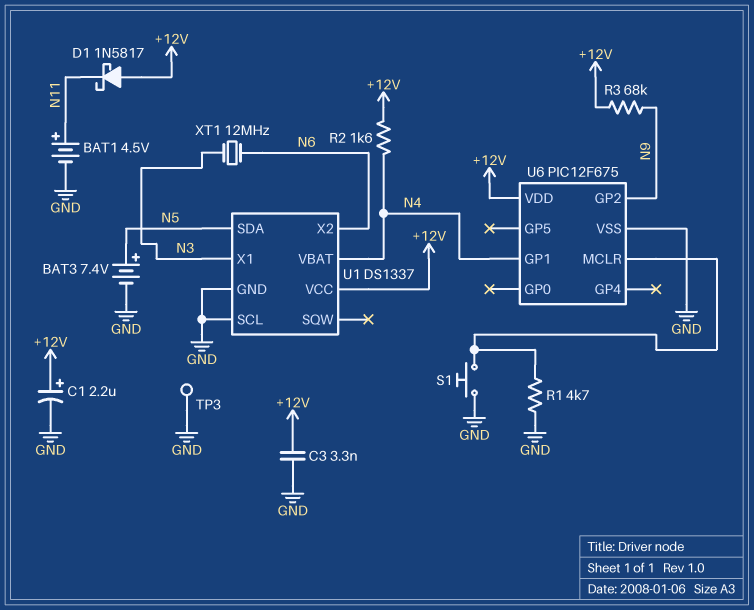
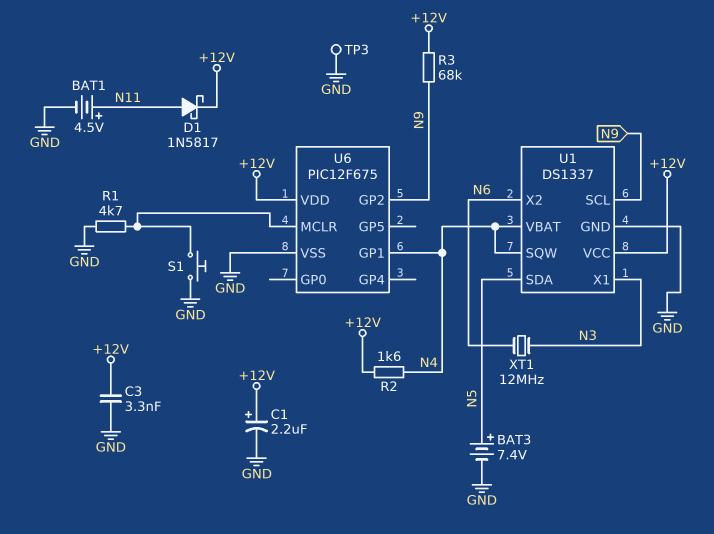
D1: schottky 1N5817 (A +12V, K N11) -> schottky 1N5817 (A N11, K +12V)
U1 pin SCL: GND -> N9
U1 pin SQW: none -> N4

